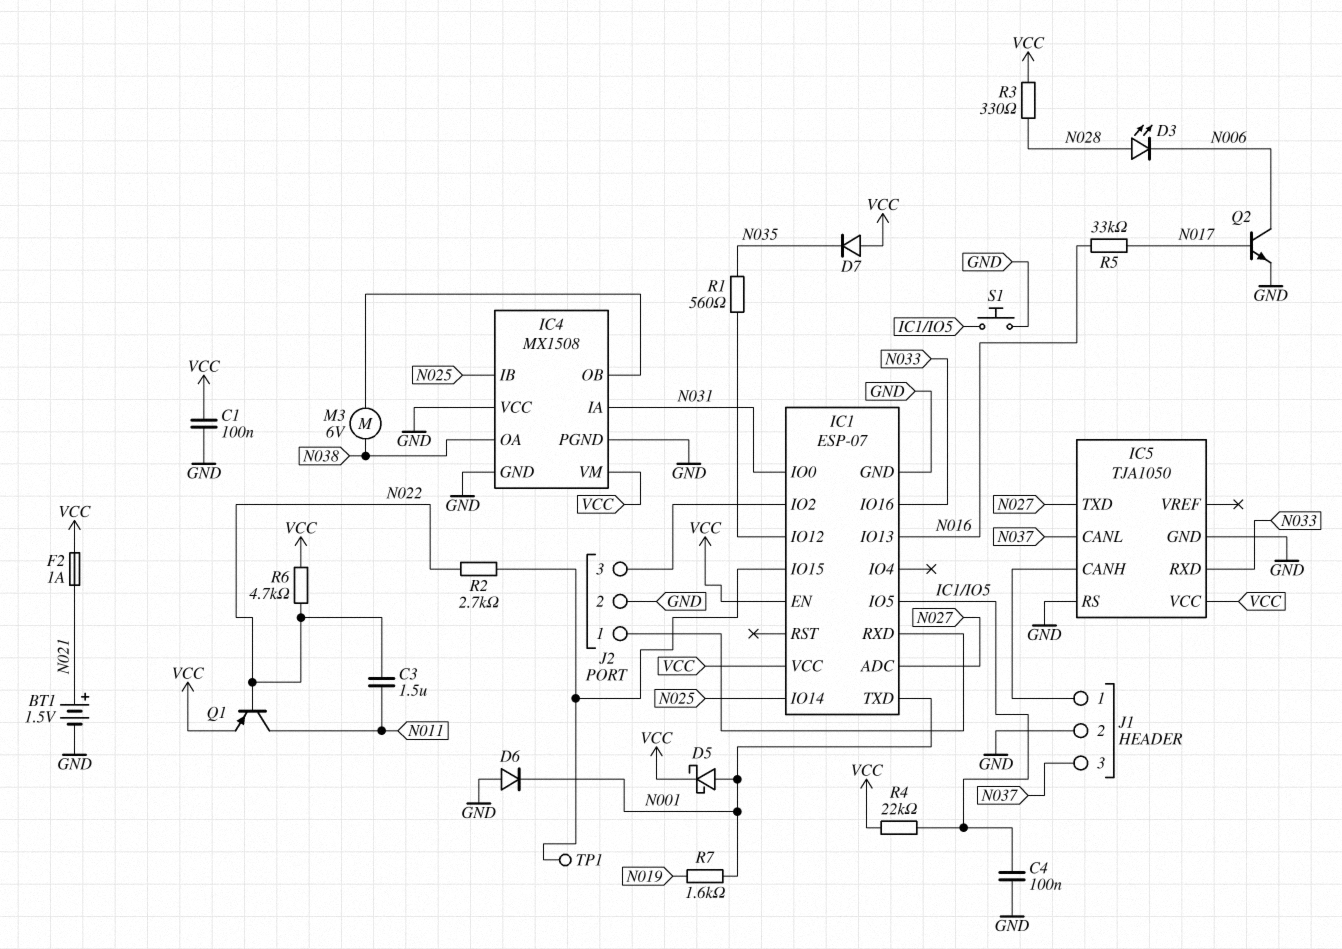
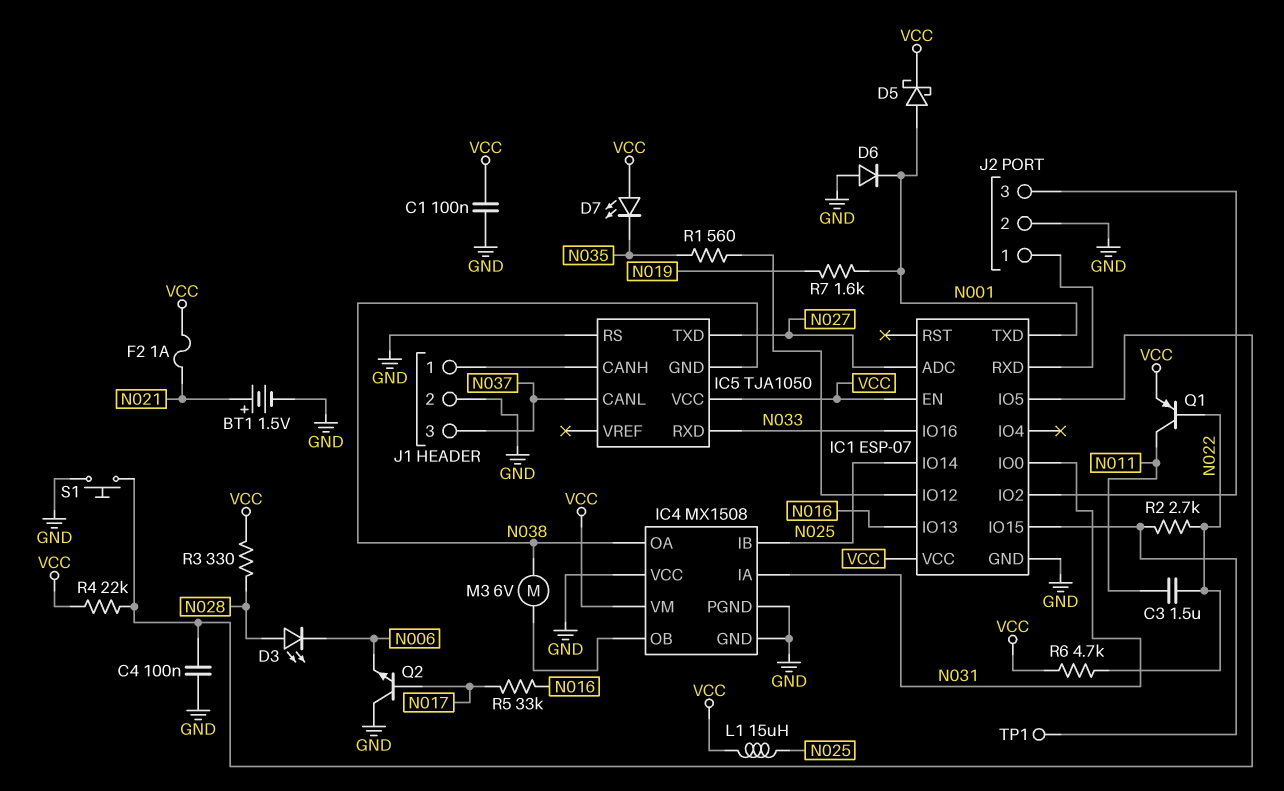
D7: diode (A VCC, K N035) -> LED (A VCC, K N035)
IC5 pin GND: GND -> N038
L1: none -> 15uH (N025, VCC)
Q2: NPN (B N017, C N006, E GND) -> NPN (B N017, C GND, E N006)

